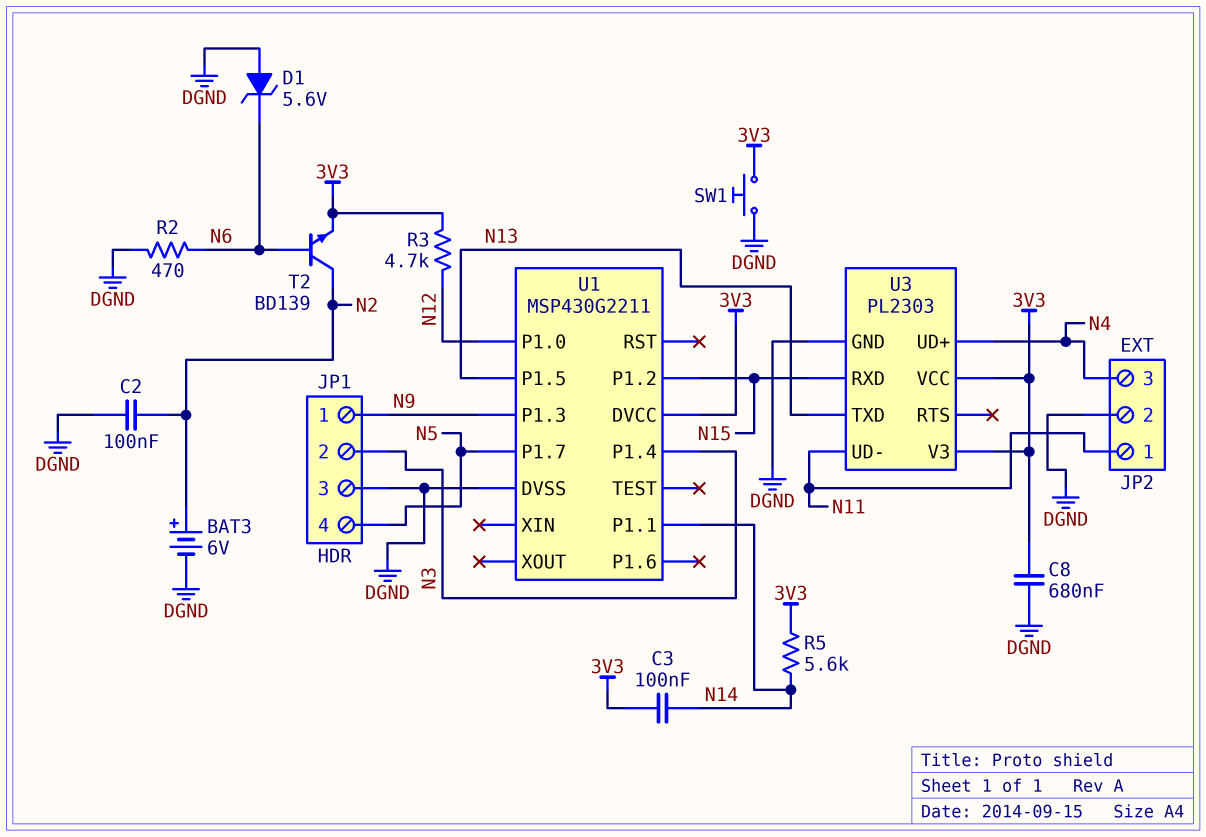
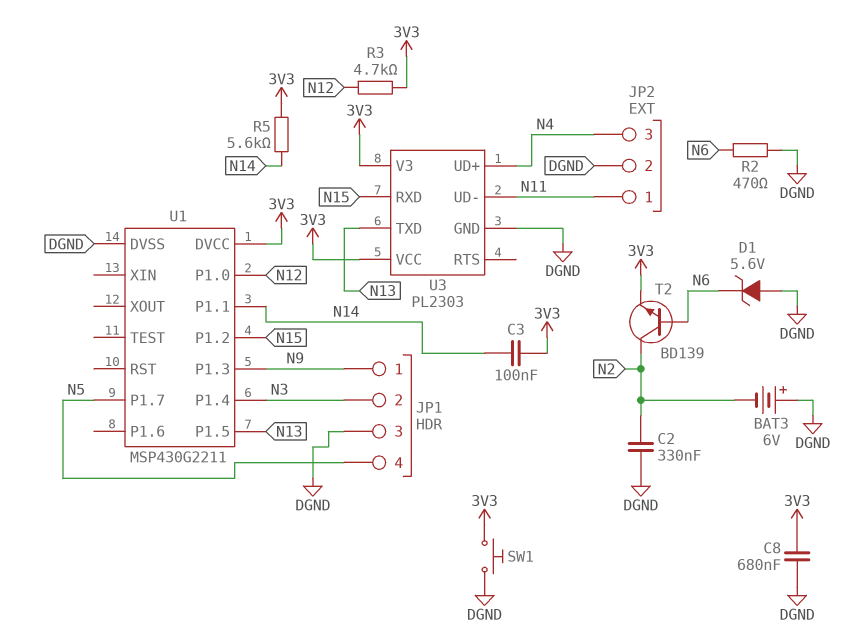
BAT3: 6V (plus N2, minus DGND) -> 6V (plus DGND, minus N2)
C2: 100nF (DGND, N2) -> 330nF (DGND, N2)

